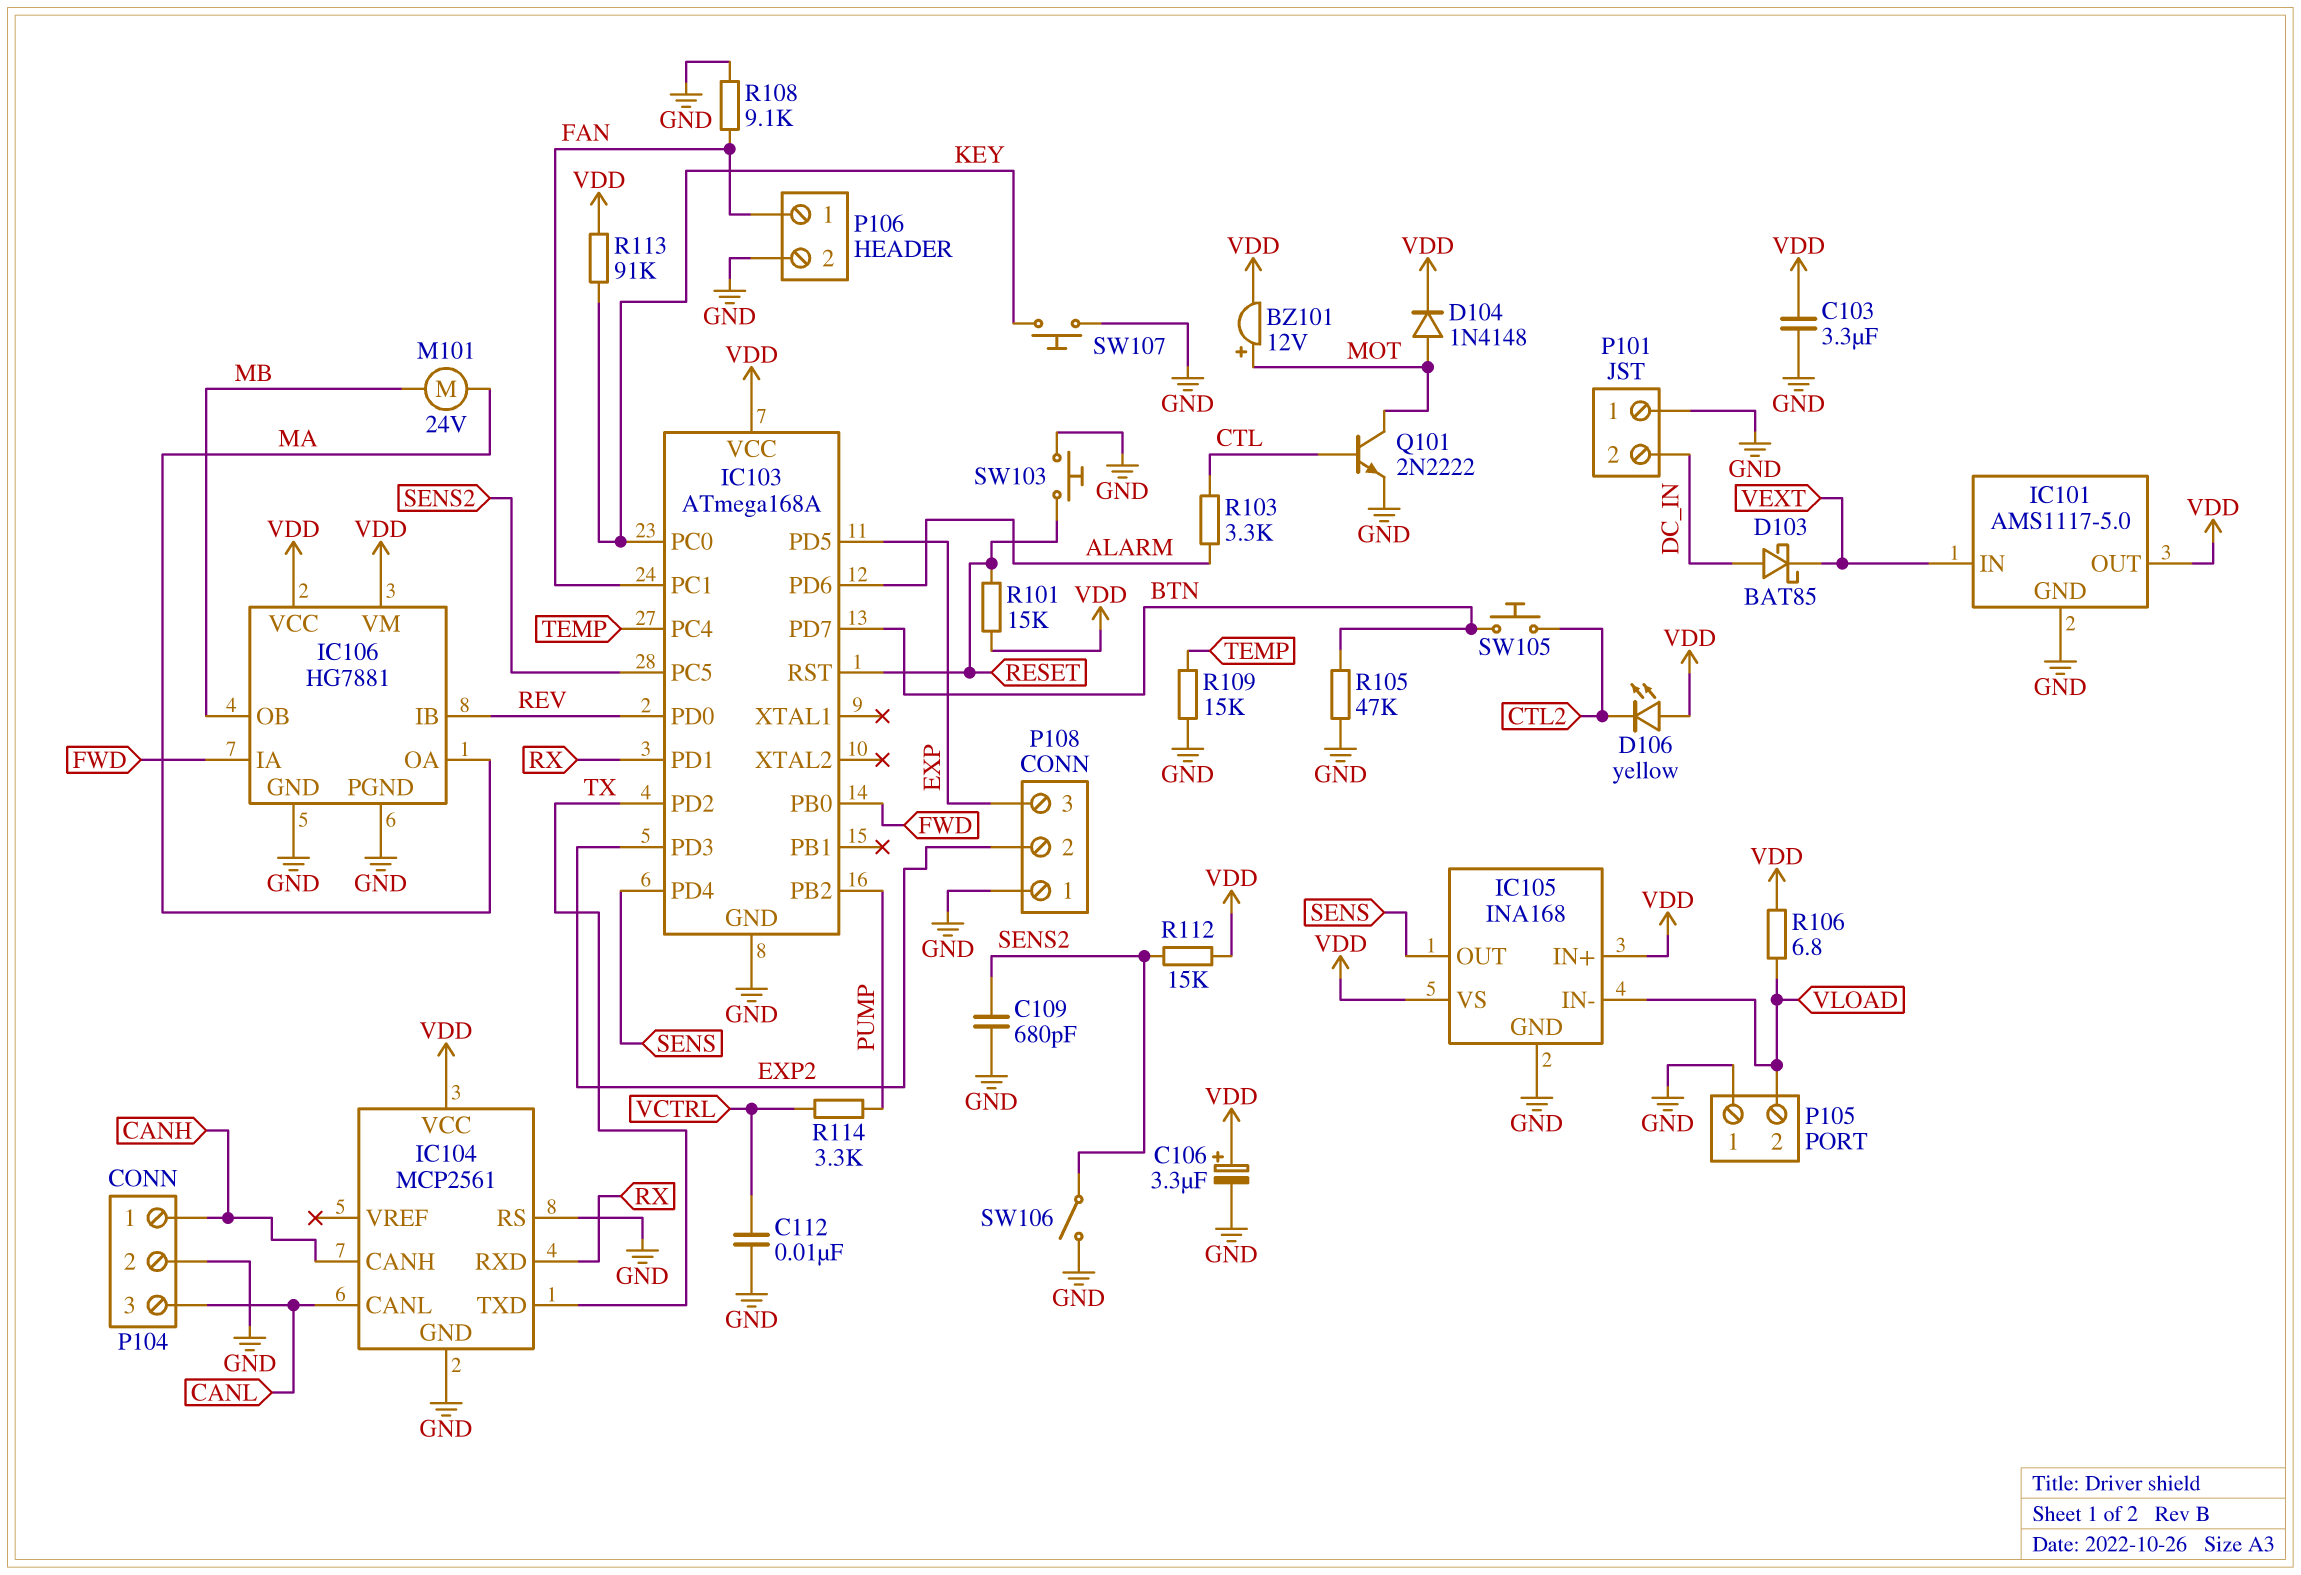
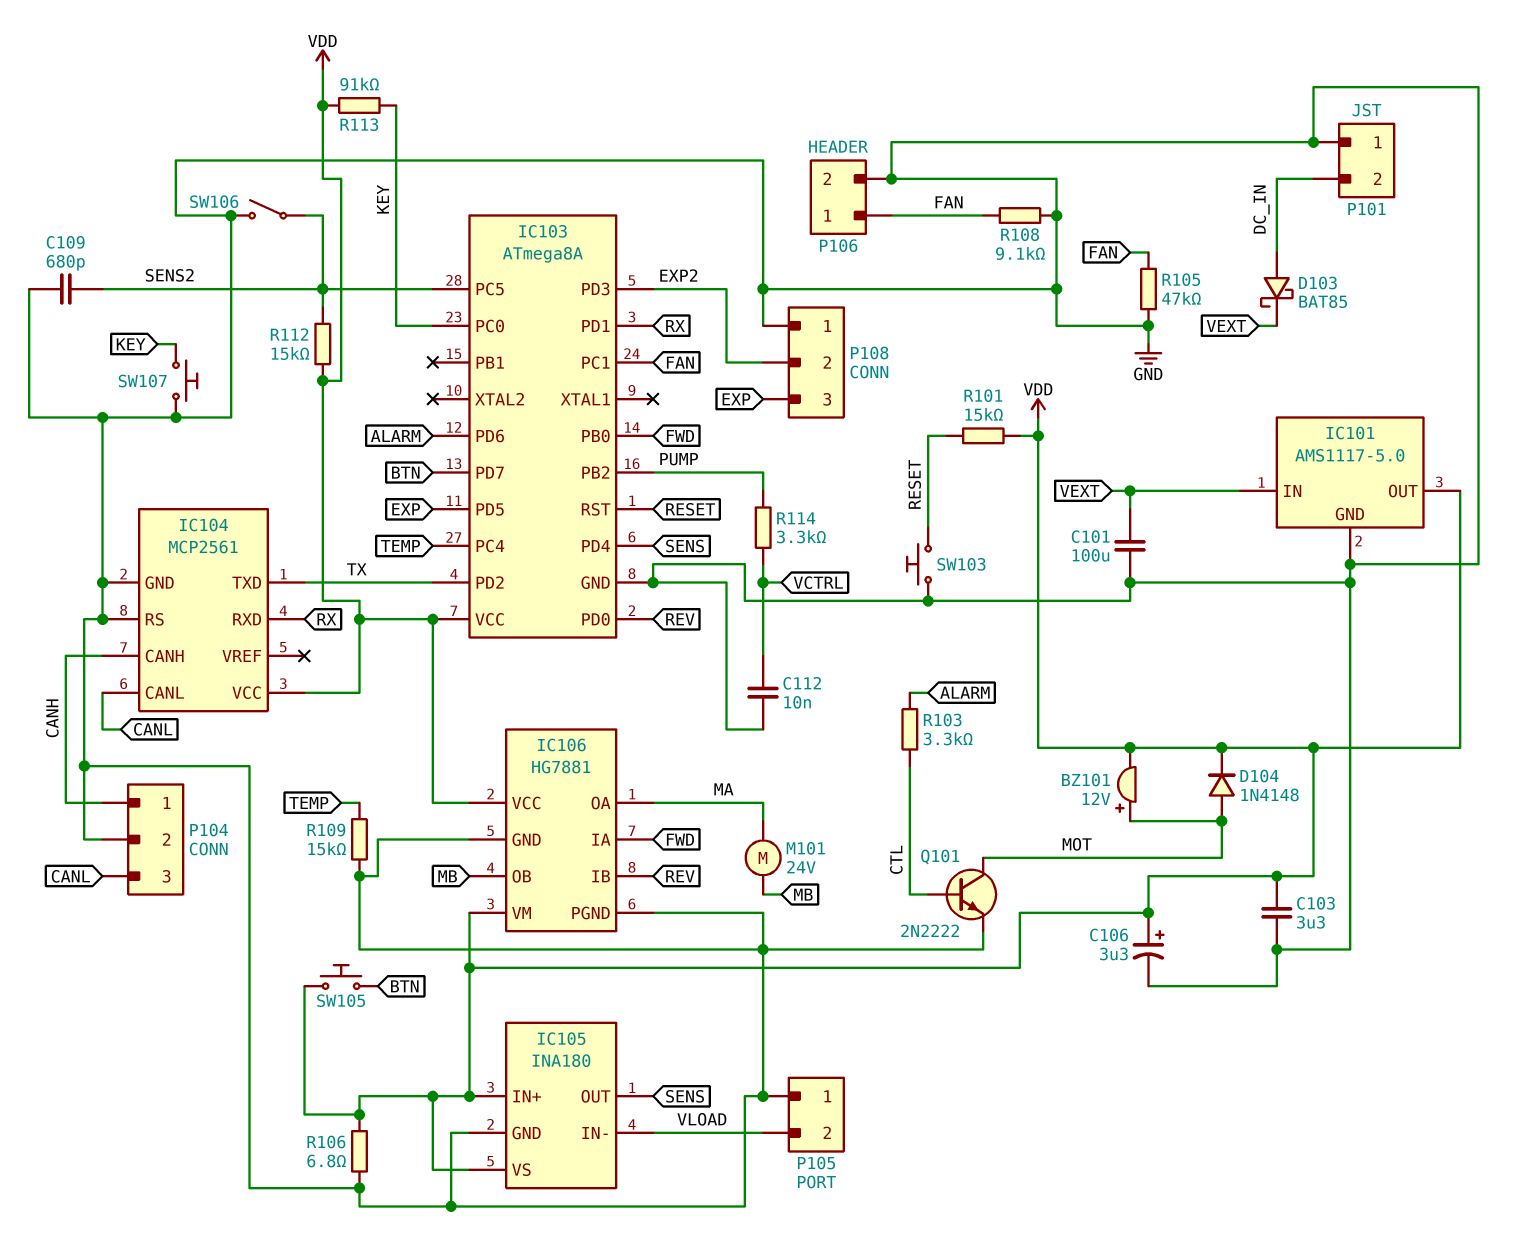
C101: none -> 100uF (GND, VEXT)
D106: LED yellow (A VDD, K CTL2) -> none
IC103: ATmega168A -> ATmega8A
IC105: INA168 -> INA180
R105: 47k (BTN, GND) -> 47k (FAN, GND)
R106: 6.8 (VDD, VLOAD) -> 6.8 (GND, VDD)
SW105: button (BTN, CTL2) -> button (BTN, VDD)

